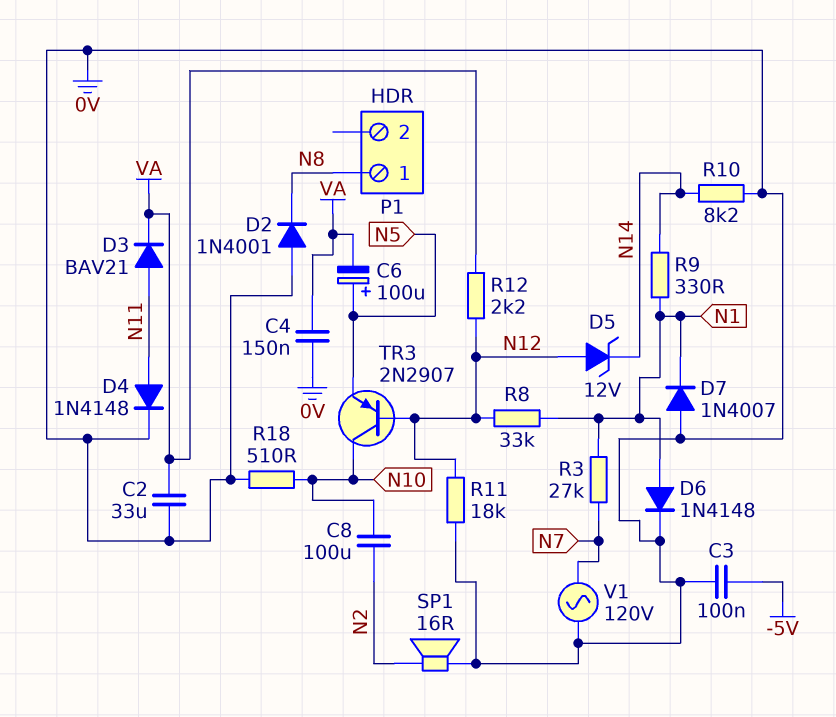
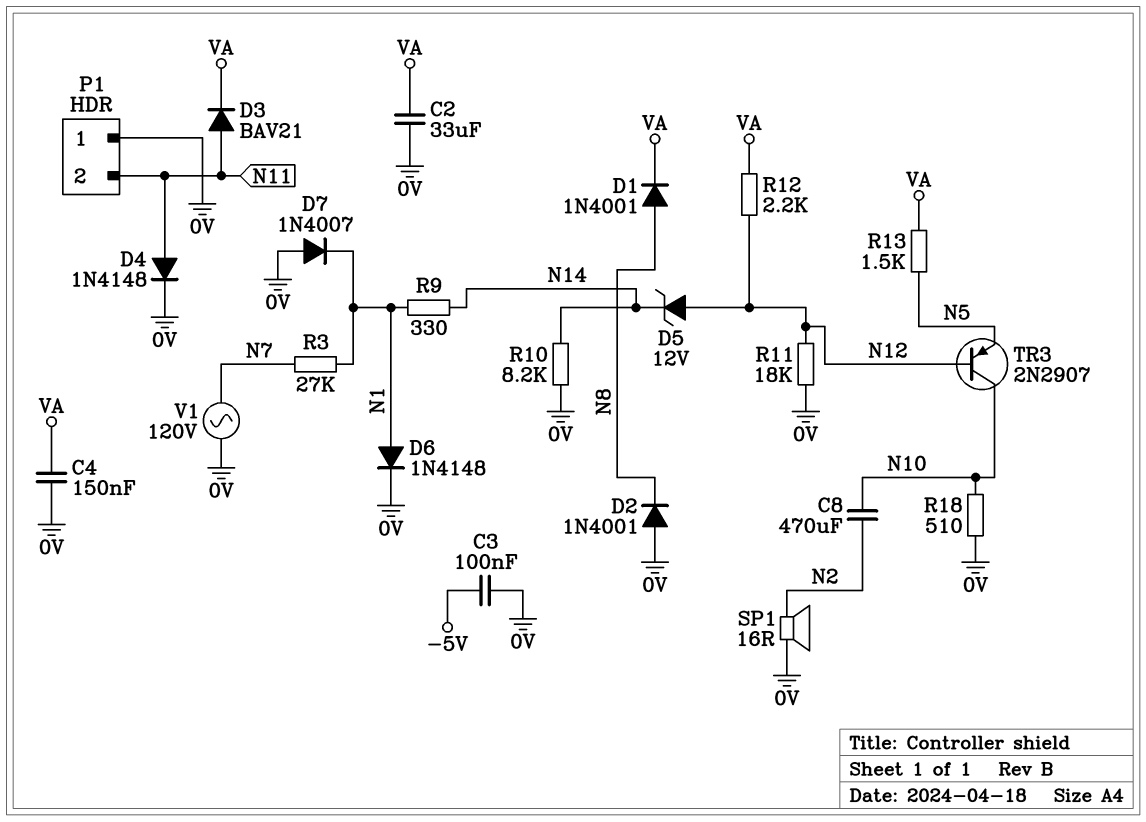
C6: 100uF (plus N5, minus VA) -> none
C8: 100uF (N2, N10) -> 470uF (N2, N10)
D1: none -> diode 1N4001 (A N8, K VA)
P1 pin 1: N8 -> 0V
P1 pin 2: none -> N11
R8: 33k (N1, N12) -> none
R13: none -> 1.5k (N5, VA)

